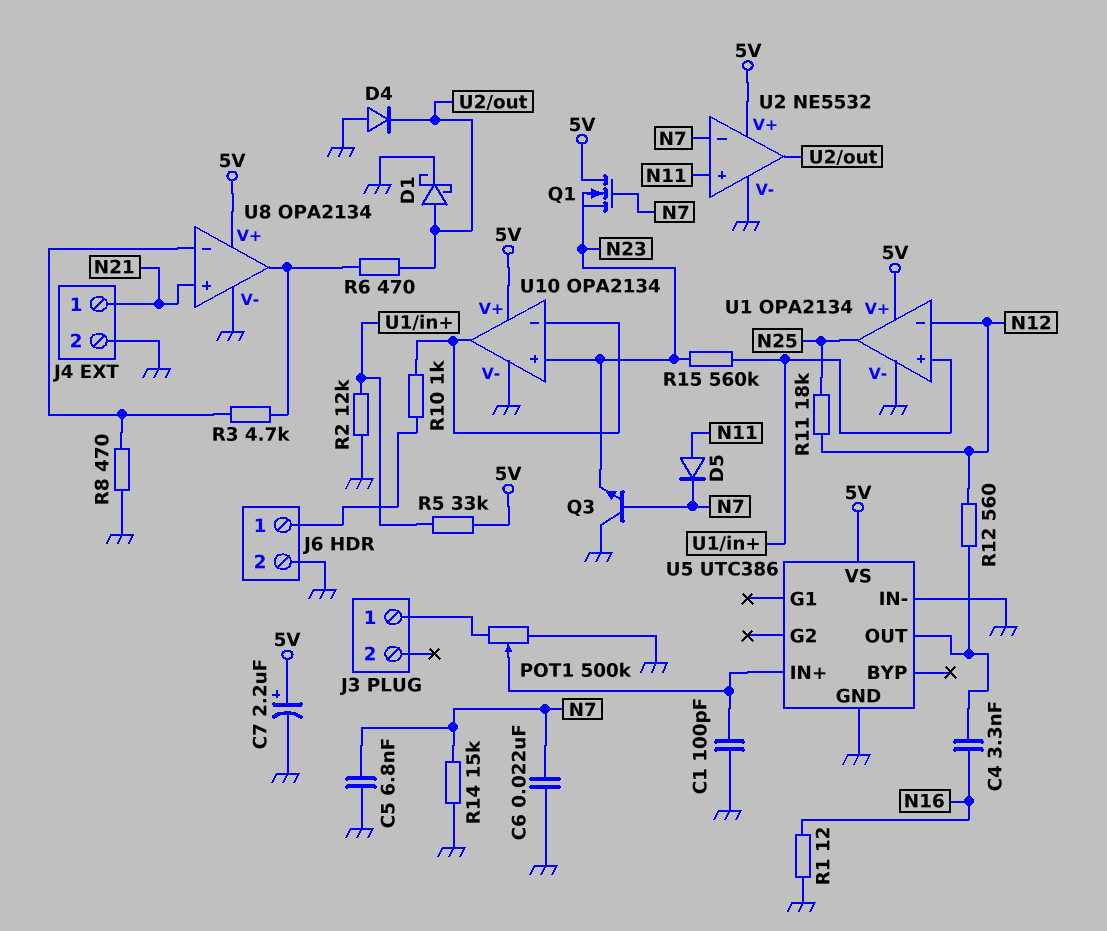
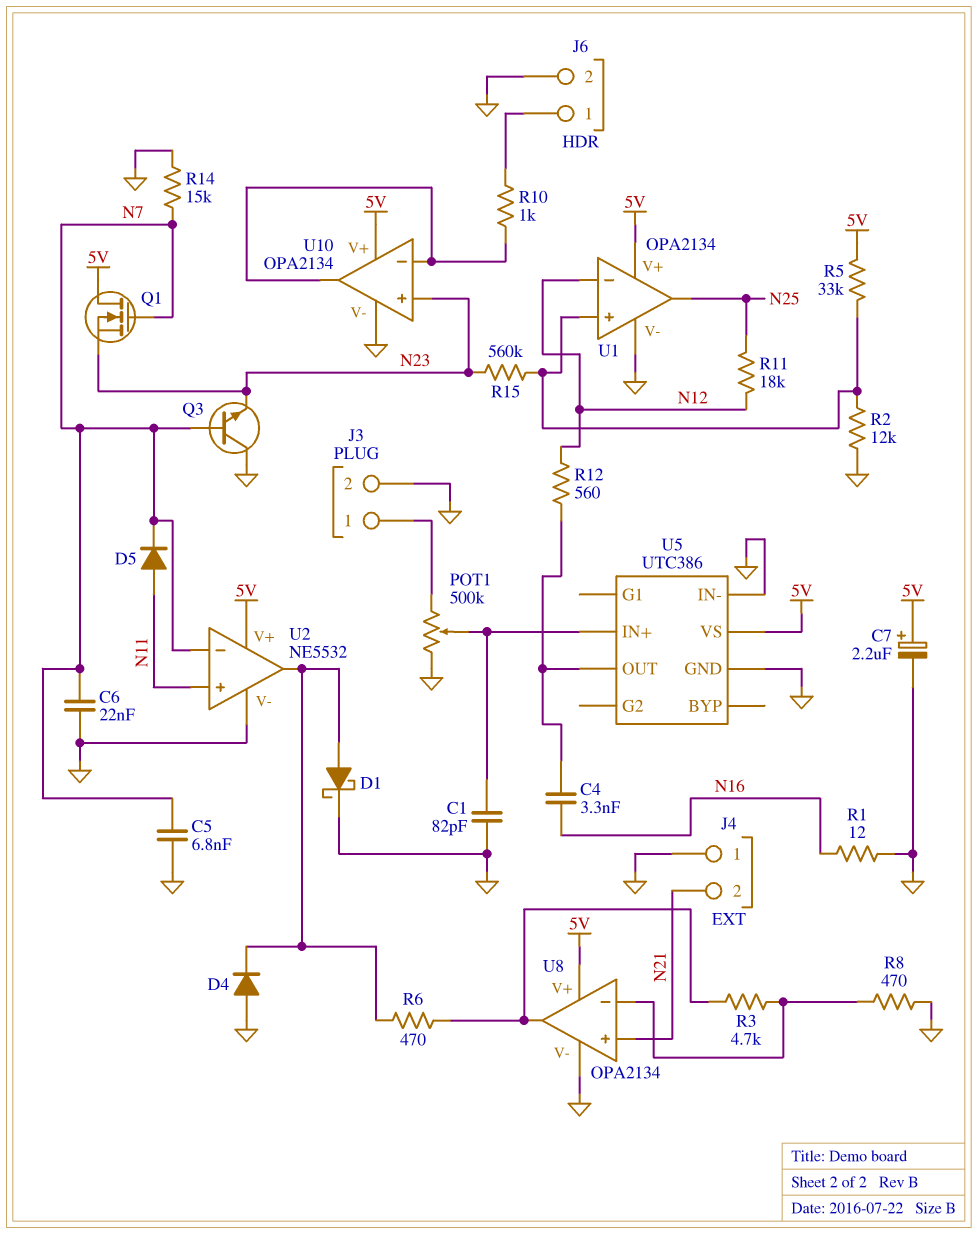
C1: 100pF (GND, U5/IN+) -> 82pF (GND, U5/IN+)
J3 pin 2: none -> GND
J4 pin 1: N21 -> GND
J4 pin 2: GND -> N21

